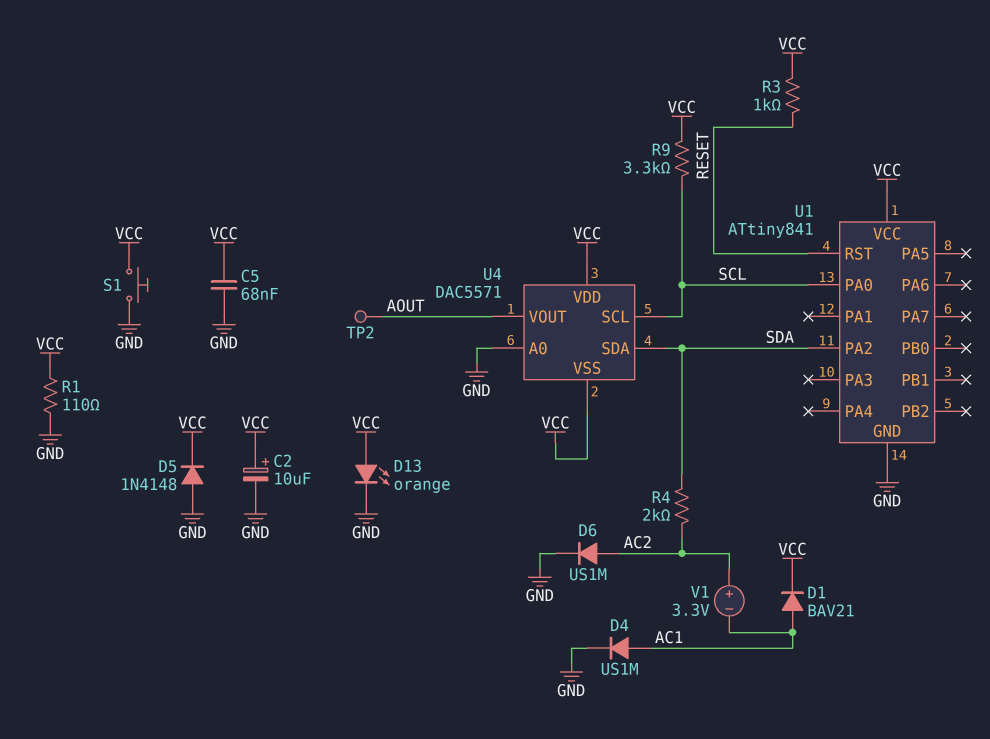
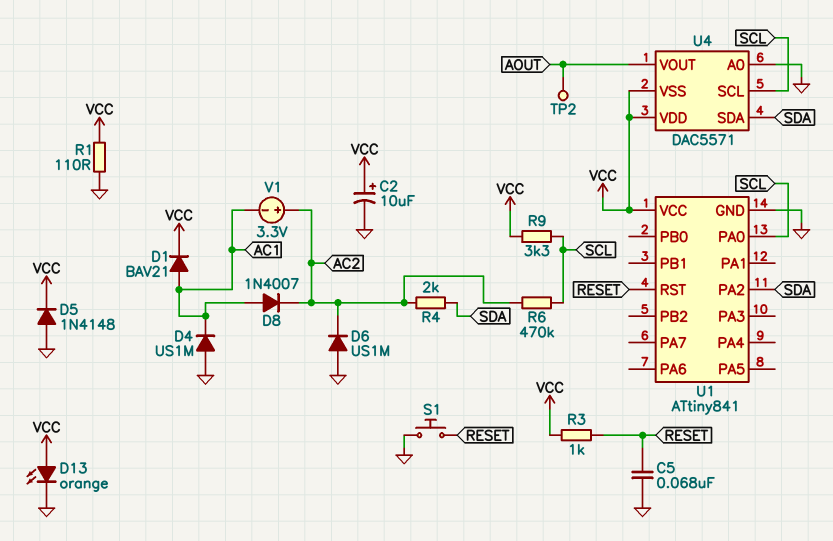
C5: 68nF (GND, VCC) -> 68nF (GND, RESET)
D4: diode US1M (A AC1, K GND) -> diode US1M (A GND, K AC1)
D6: diode US1M (A AC2, K GND) -> diode US1M (A GND, K AC2)
D8: none -> diode 1N4007 (A AC1, K AC2)
R6: none -> 470k (AC2, SCL)
S1: button (GND, VCC) -> button (GND, RESET)

